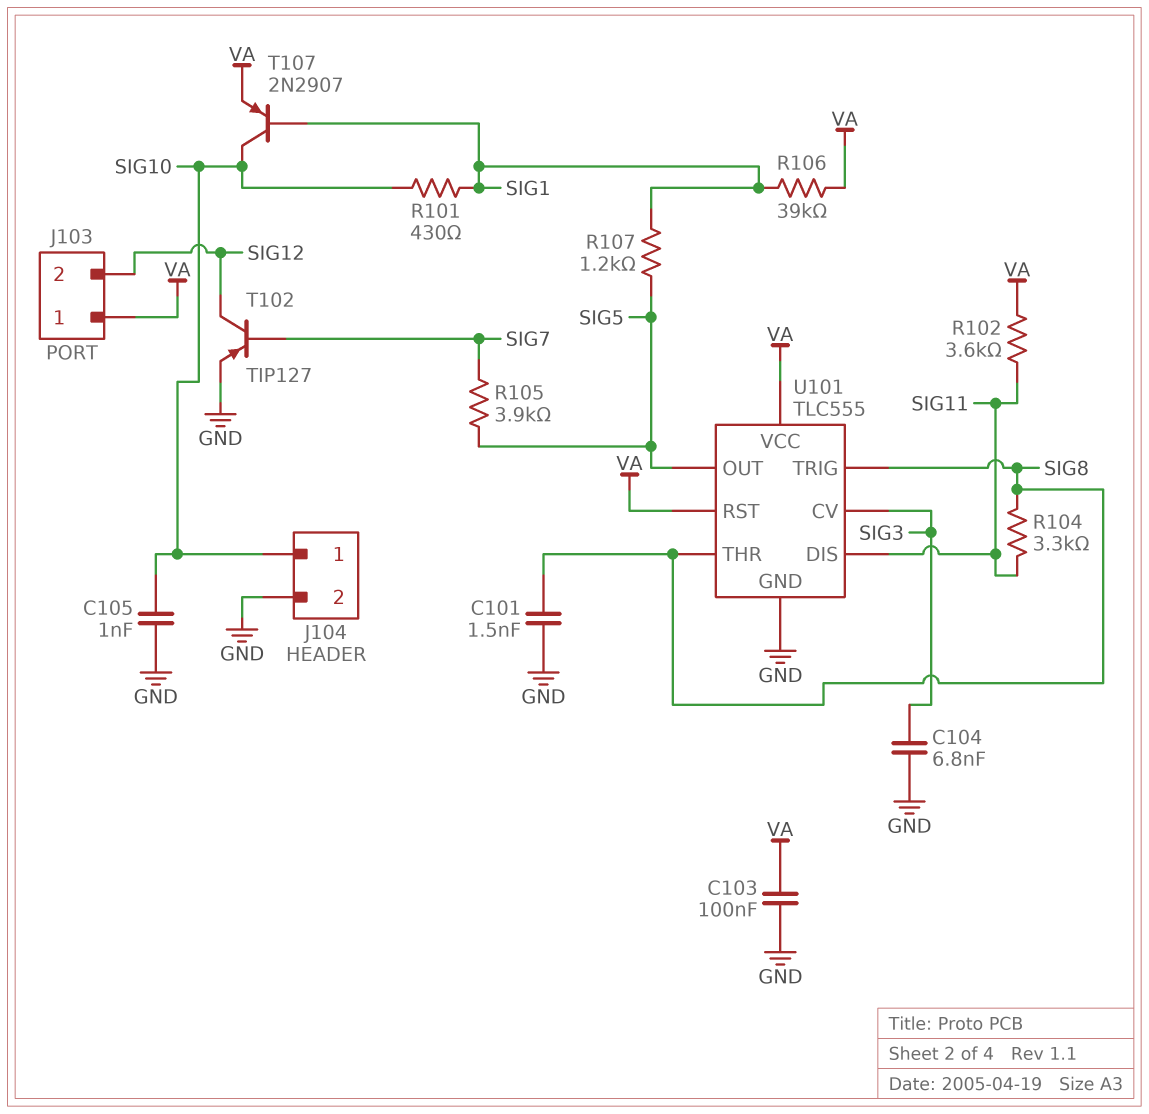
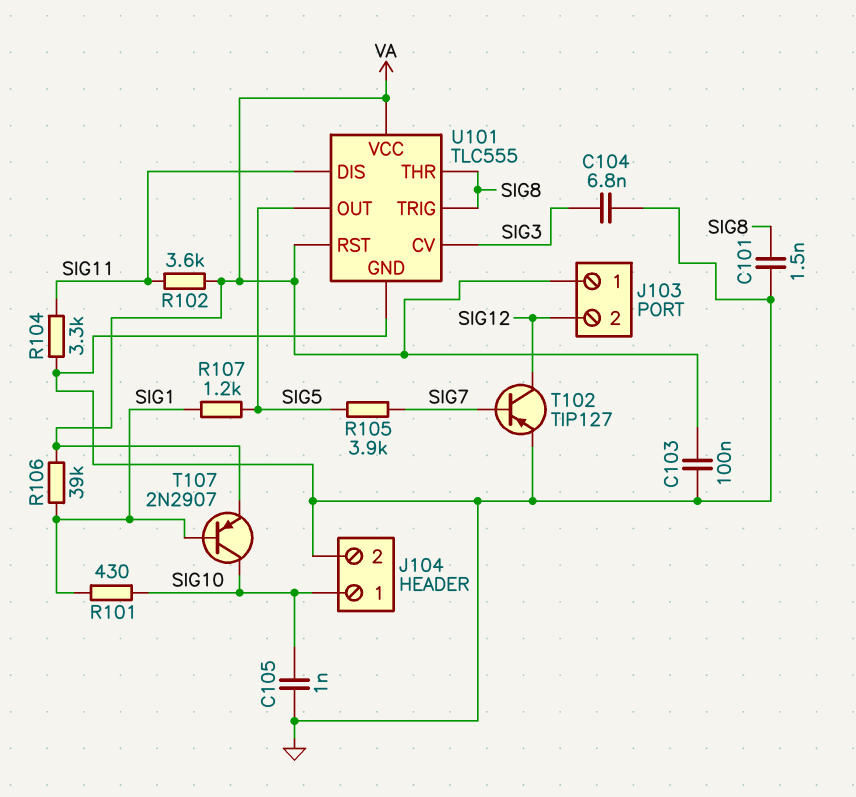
R104: 3.3k (SIG8, SIG11) -> 3.3k (GND, SIG11)

